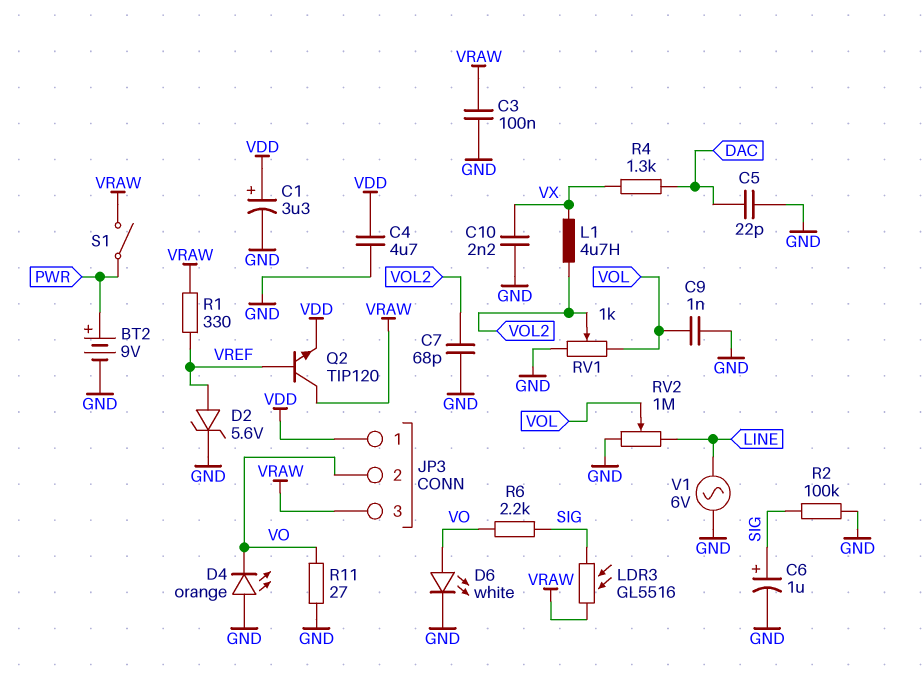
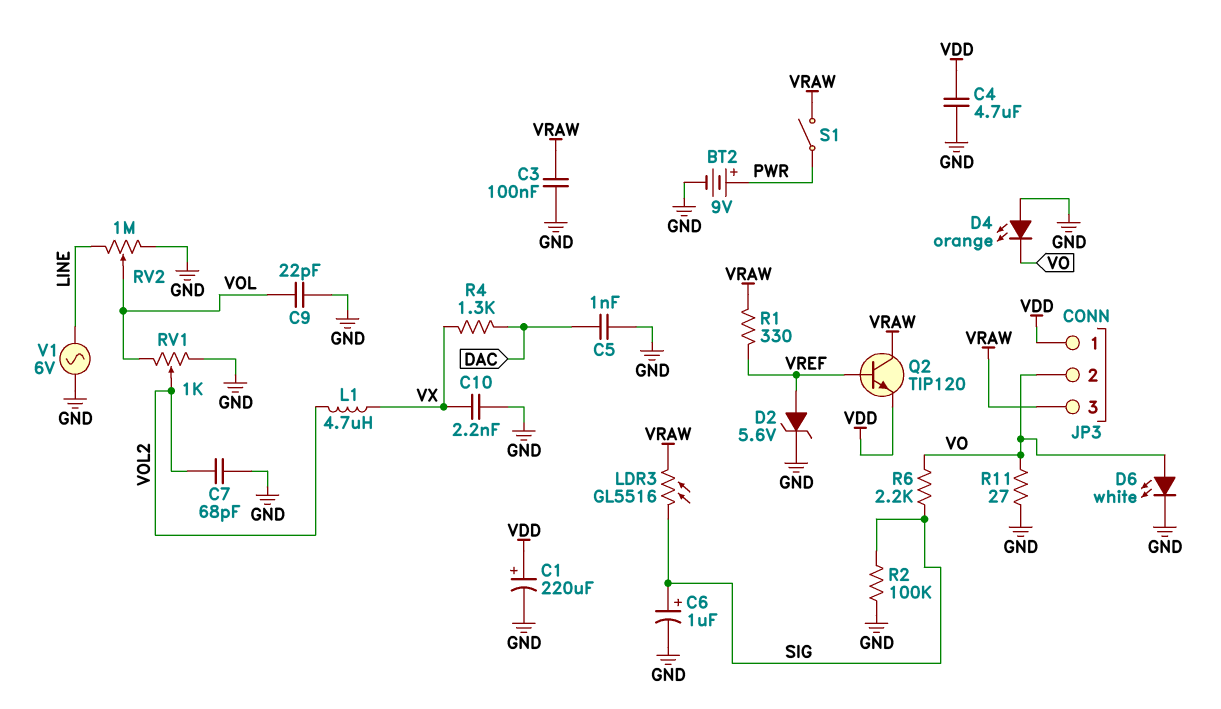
C1: 3.3uF (plus VDD, minus GND) -> 220uF (plus VDD, minus GND)
C5: 22pF (DAC, GND) -> 1nF (DAC, GND)
C9: 1nF (GND, VOL) -> 22pF (GND, VOL)

